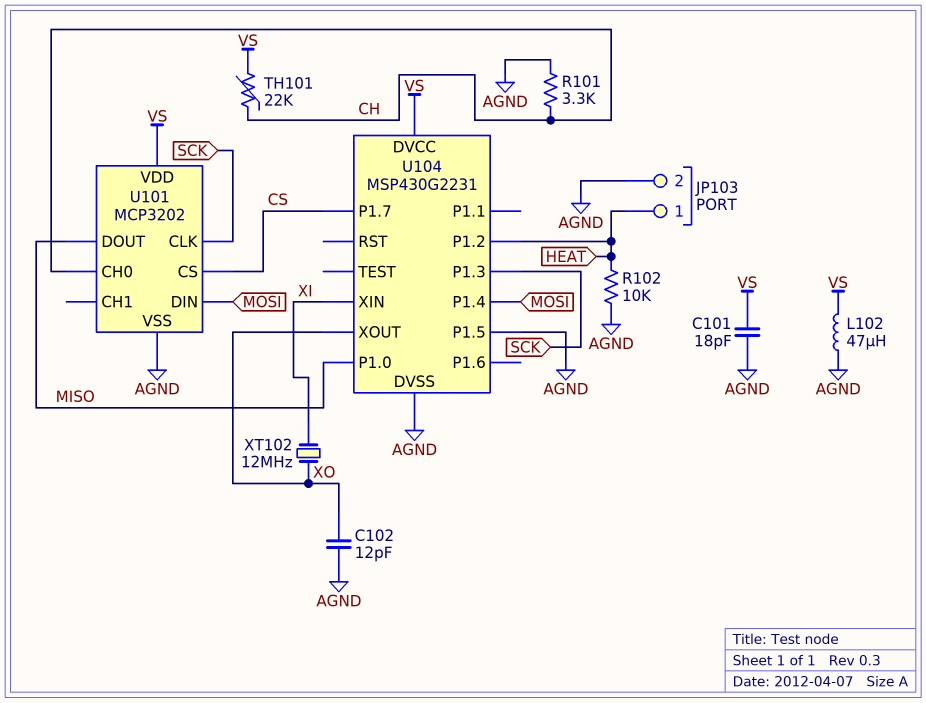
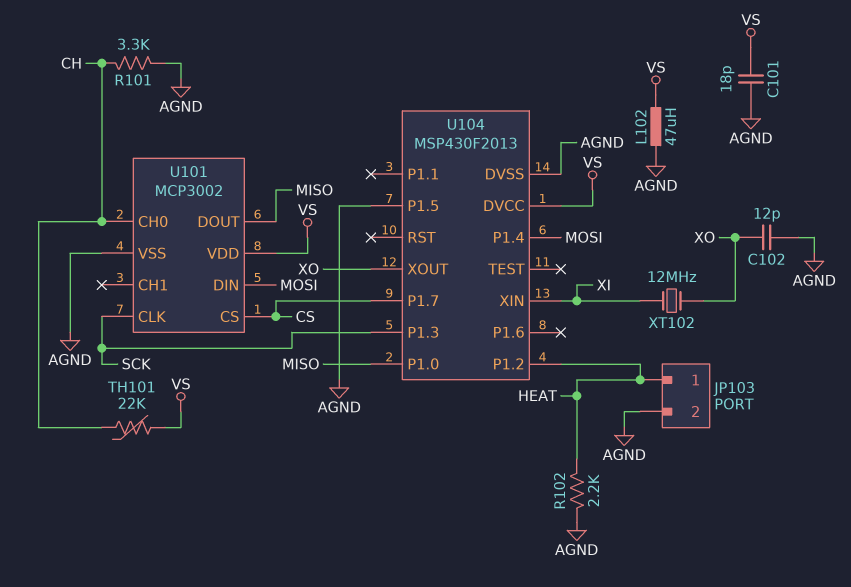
R102: 10k (AGND, HEAT) -> 2.2k (AGND, HEAT)
U101: MCP3202 -> MCP3002
U104: MSP430G2231 -> MSP430F2013

